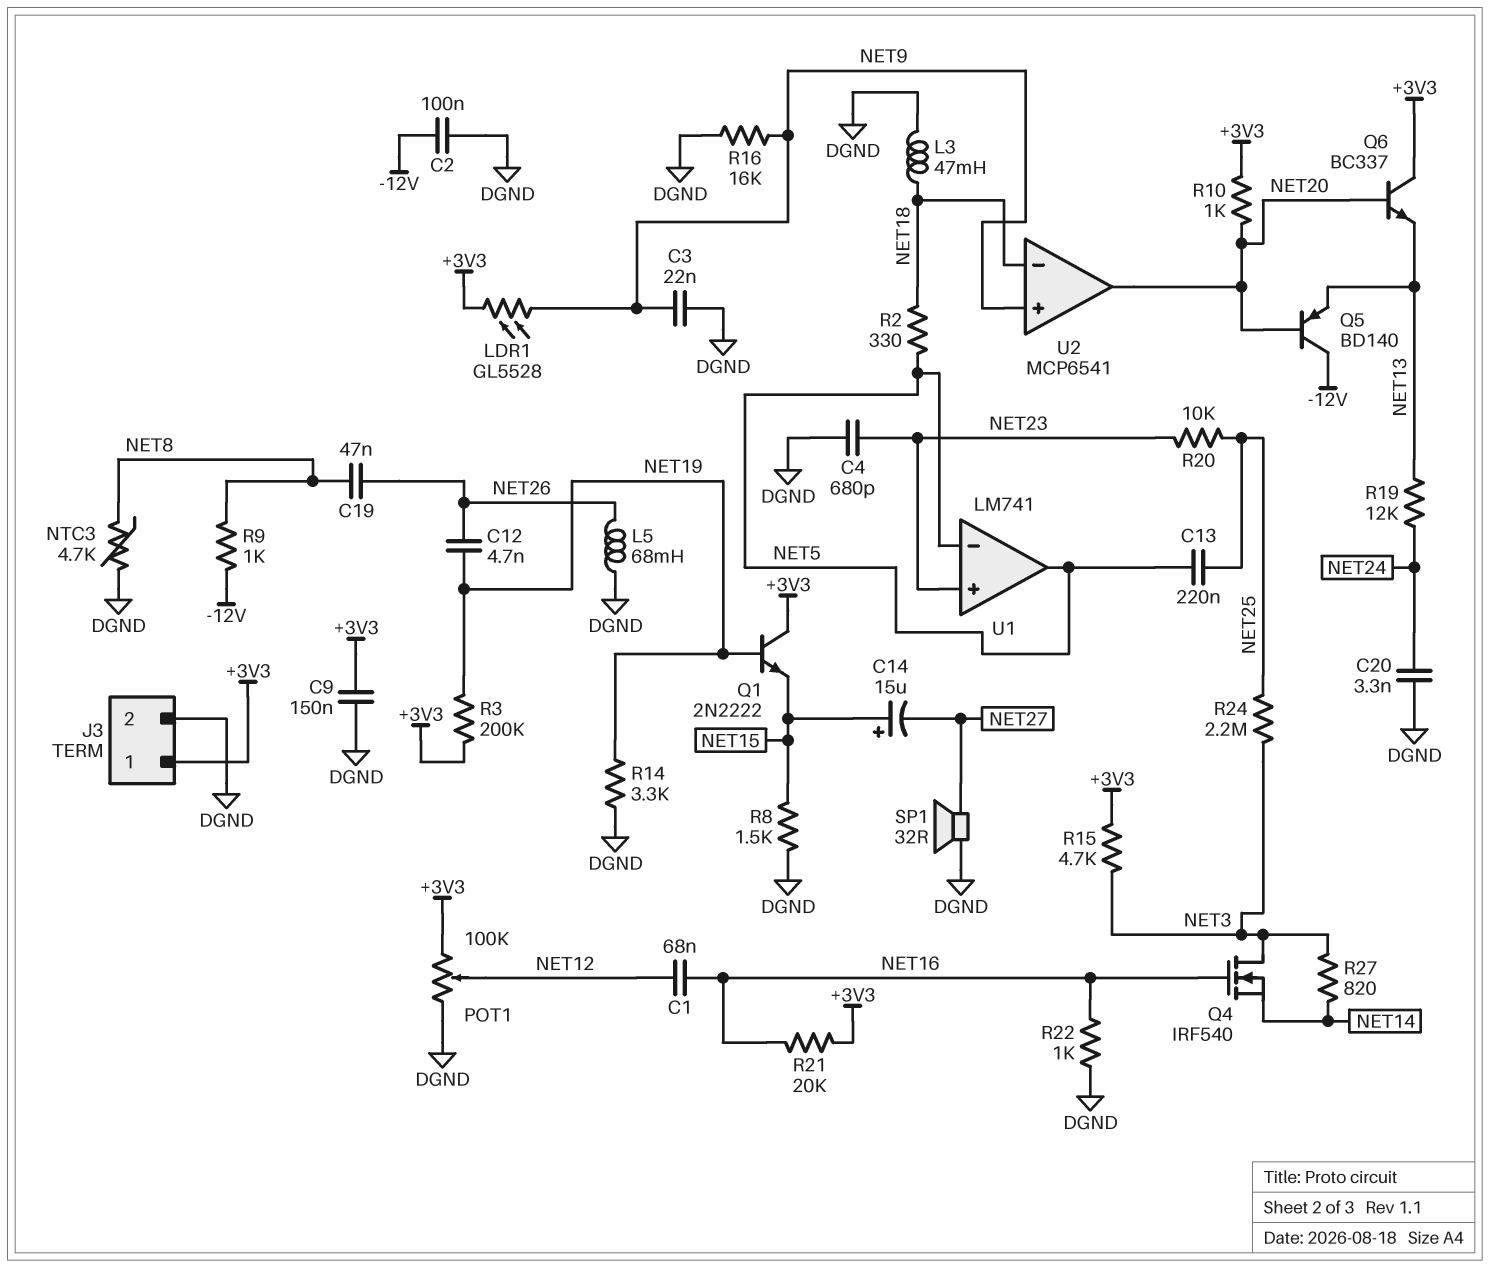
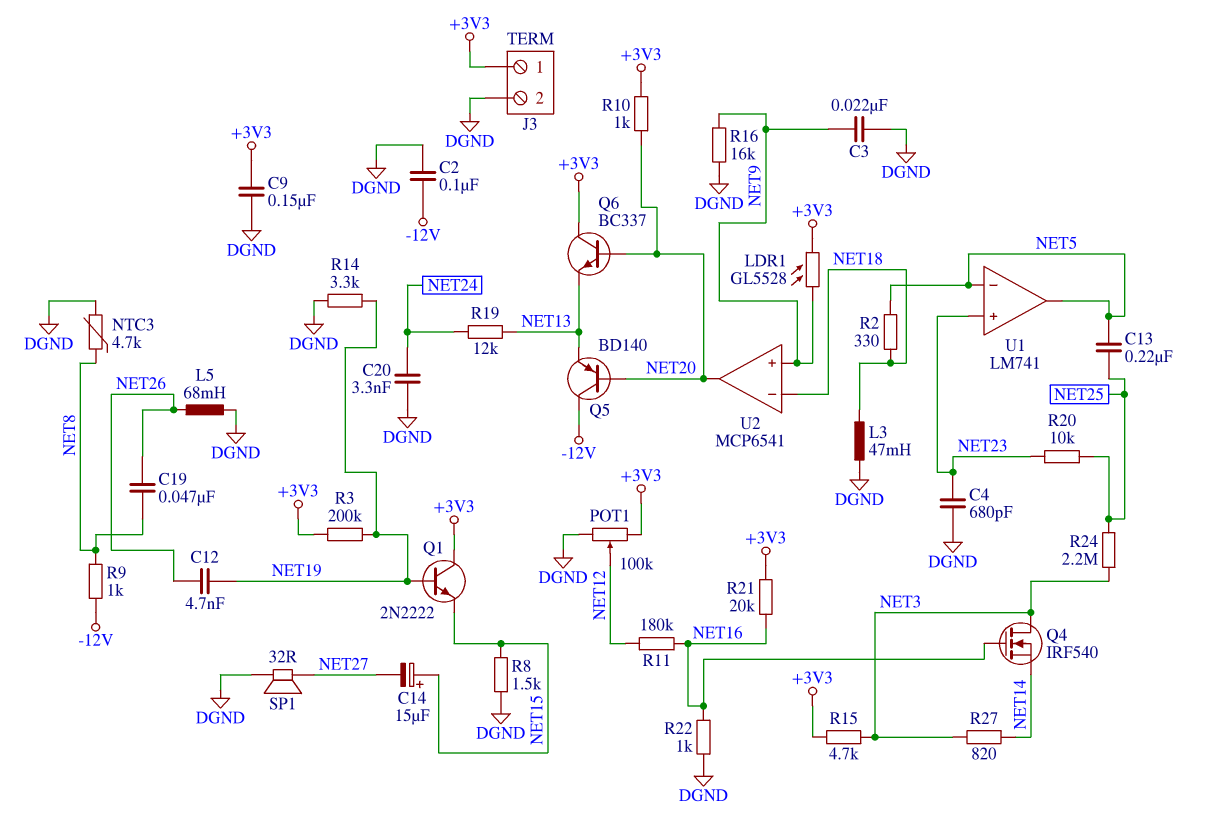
C1: 68nF (NET12, NET16) -> none
R11: none -> 180k (NET12, NET16)

